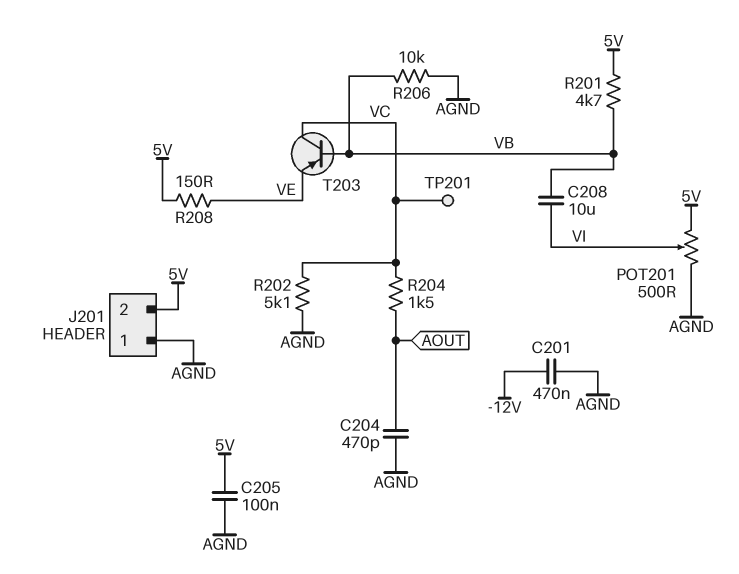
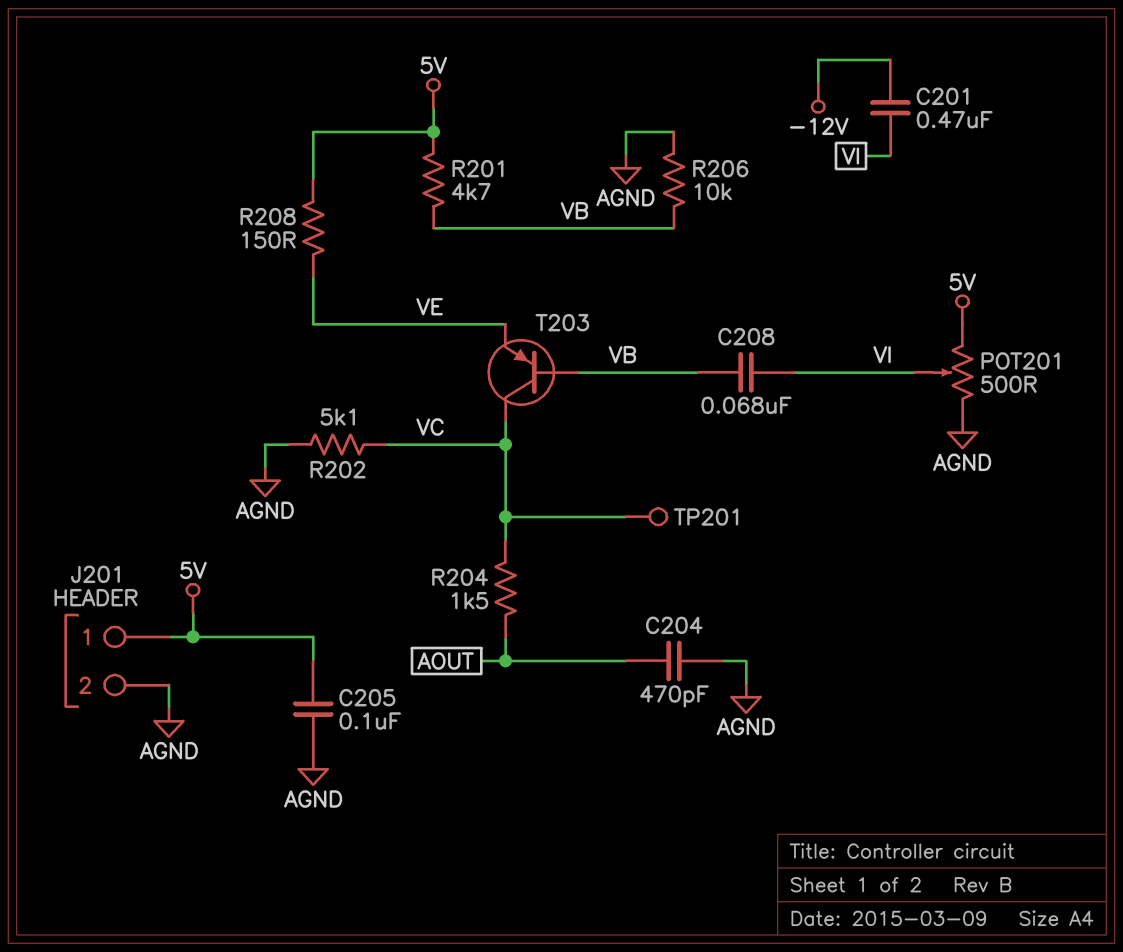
C201: 470nF (-12V, AGND) -> 470nF (-12V, VI)
C208: 10uF (VB, VI) -> 68nF (VB, VI)
J201 pin 1: AGND -> 5V
J201 pin 2: 5V -> AGND

